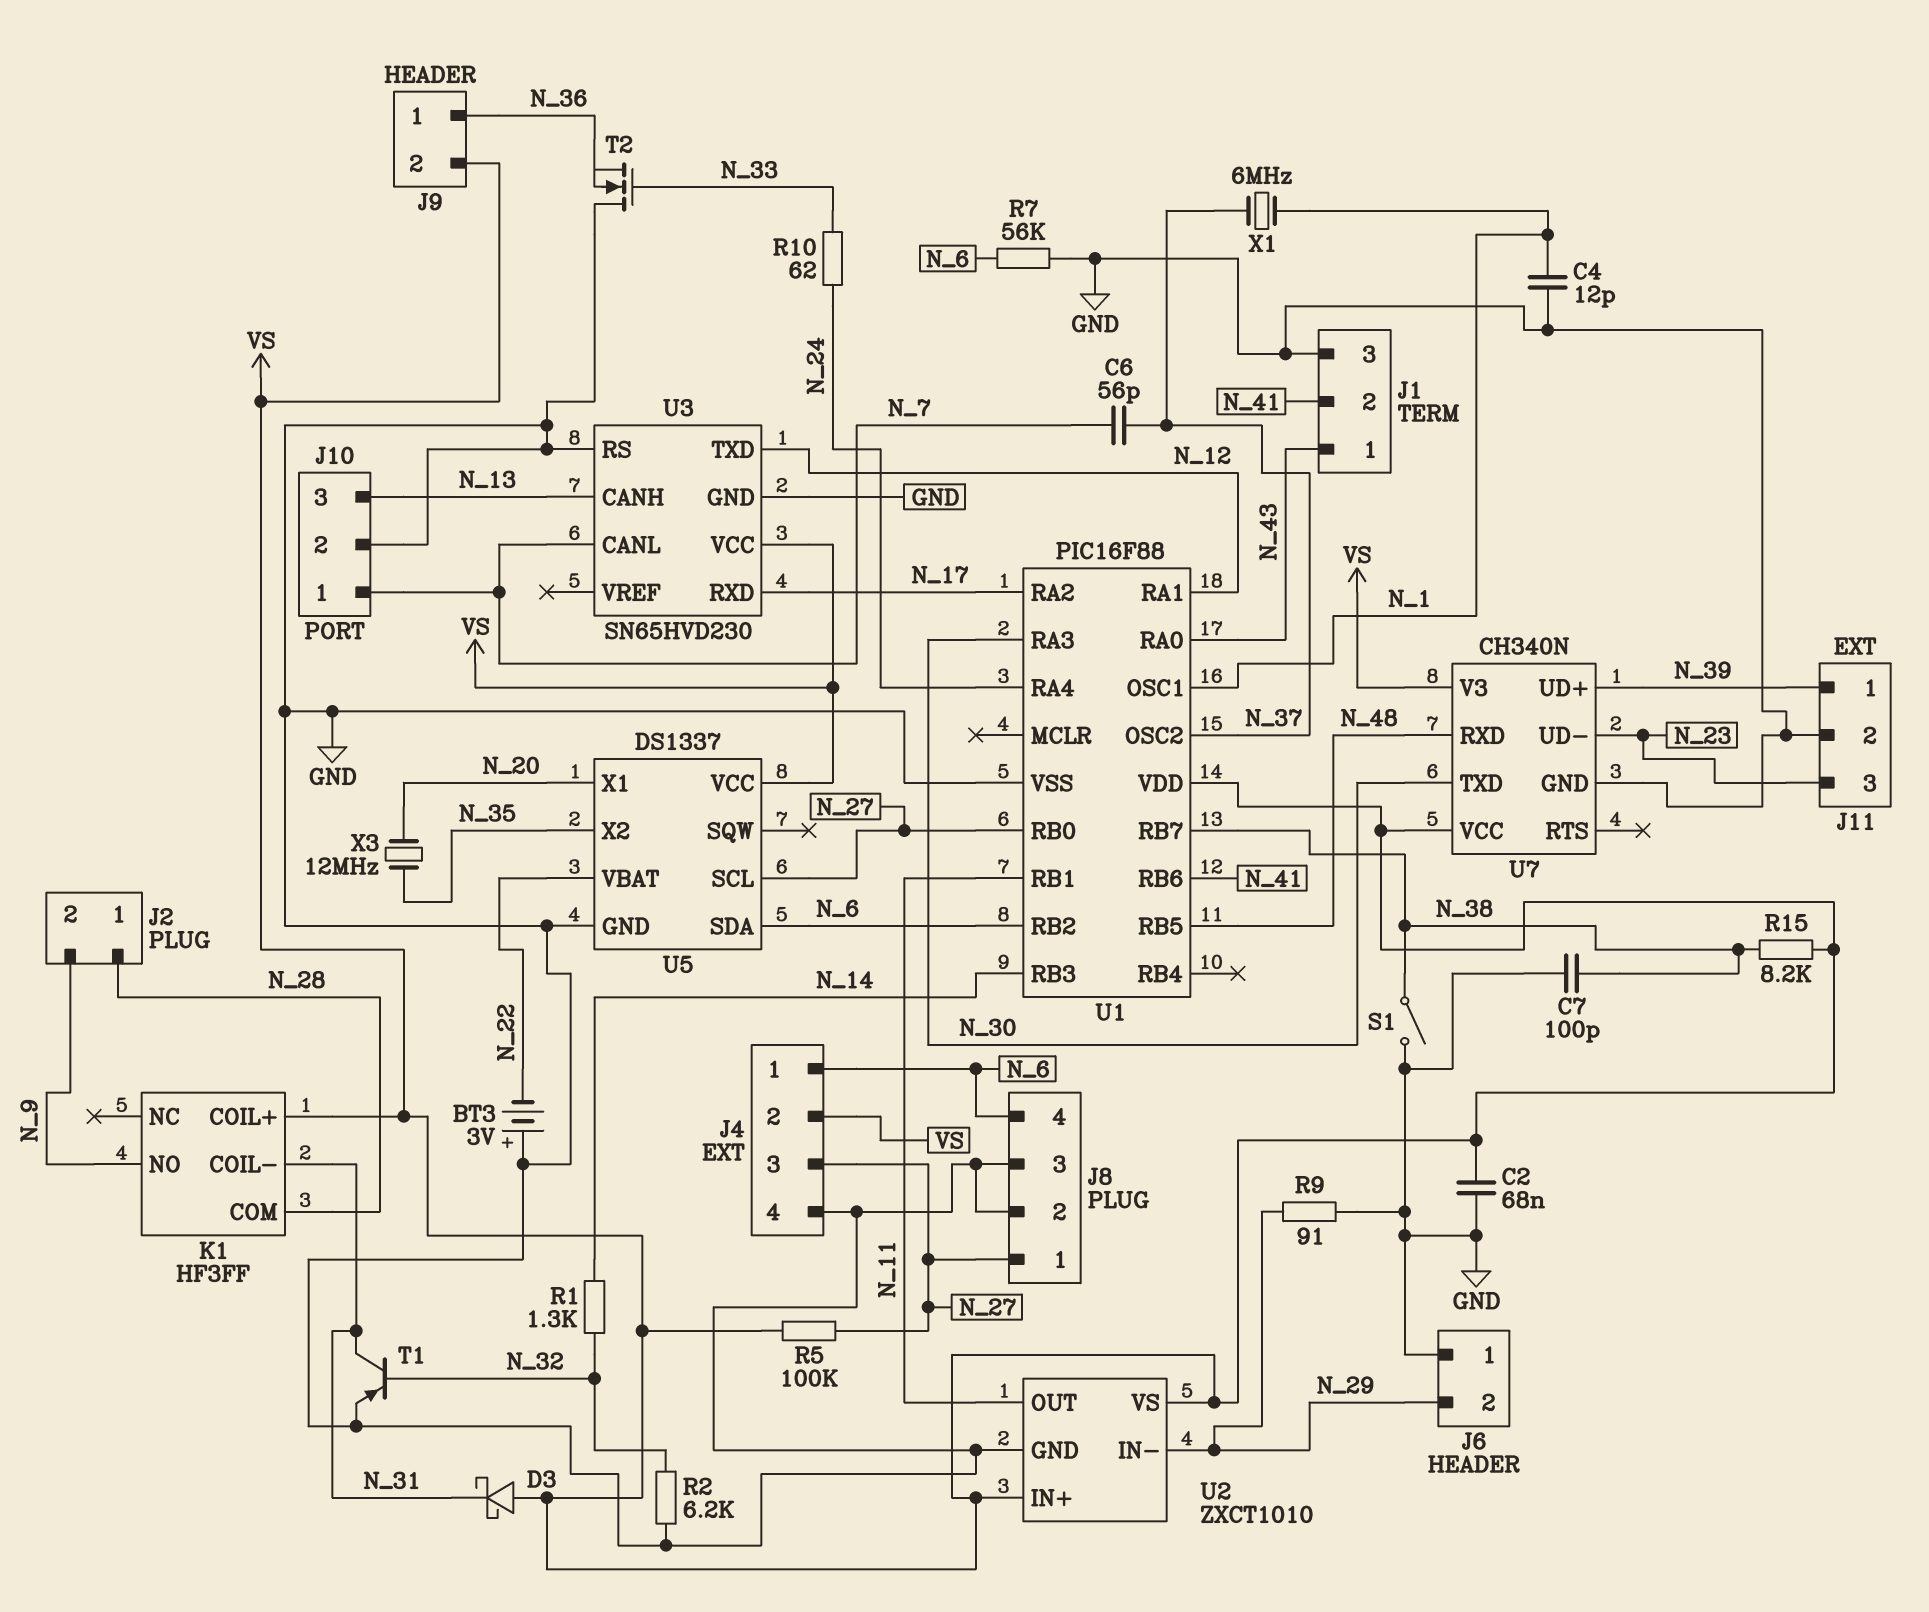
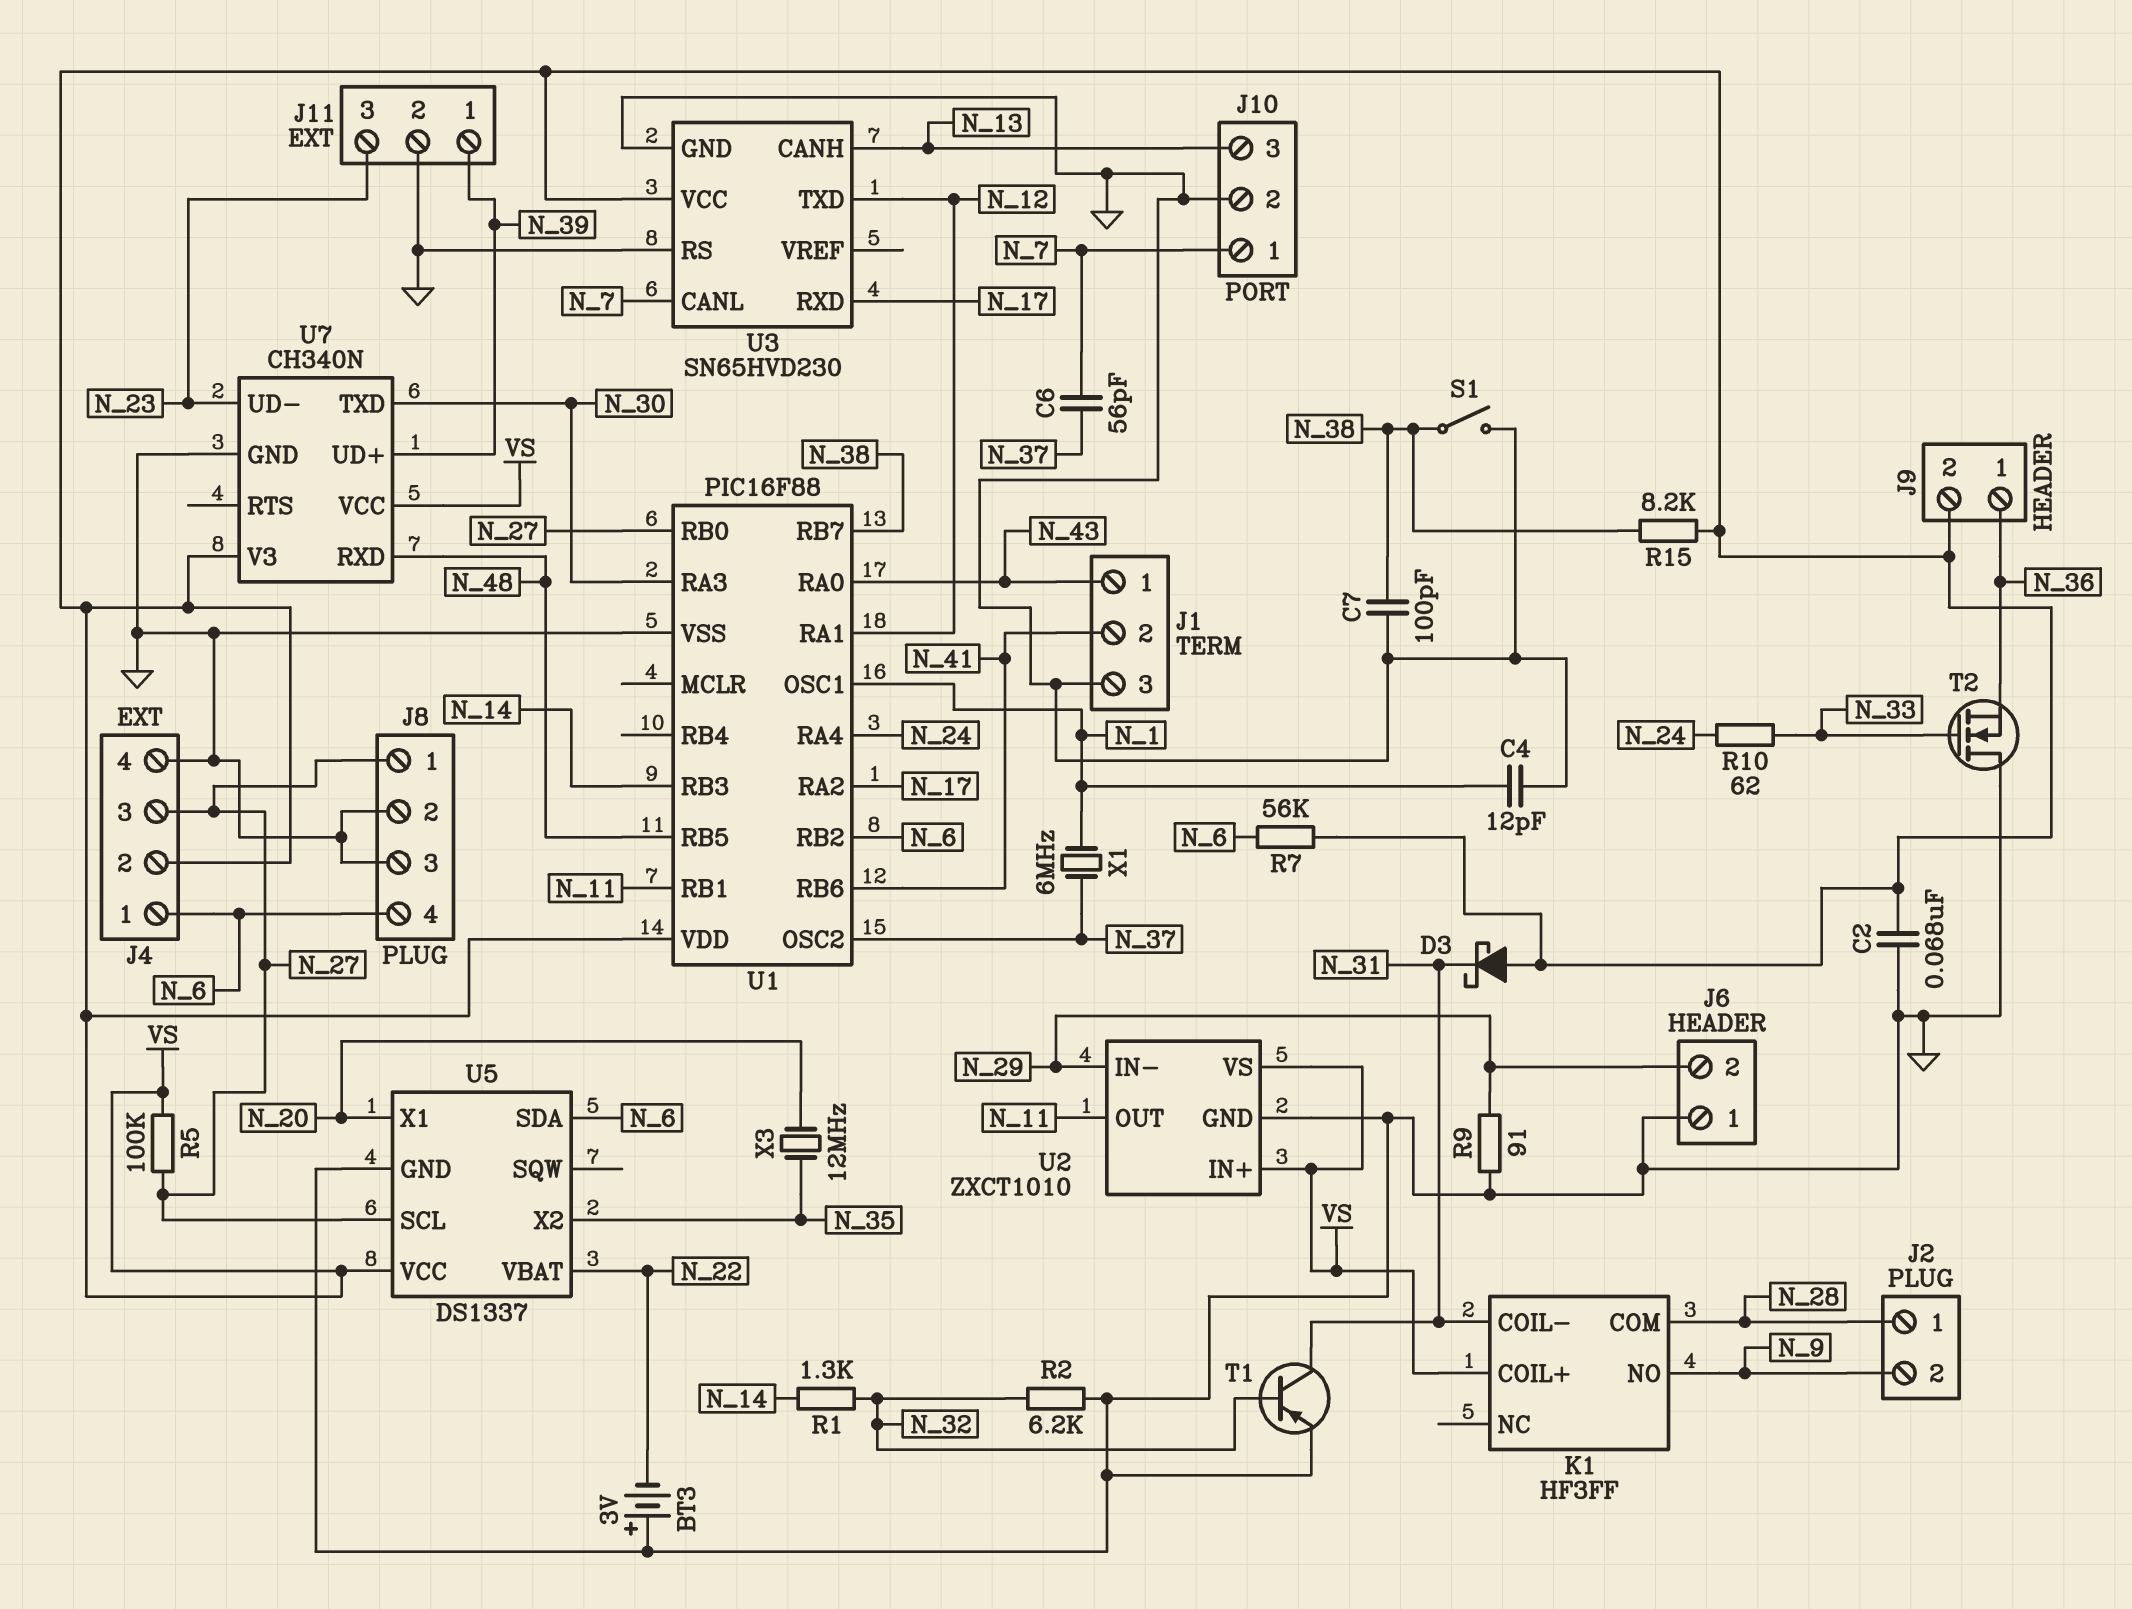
R7: 56k (GND, N_6) -> 56k (N_6, VS)

